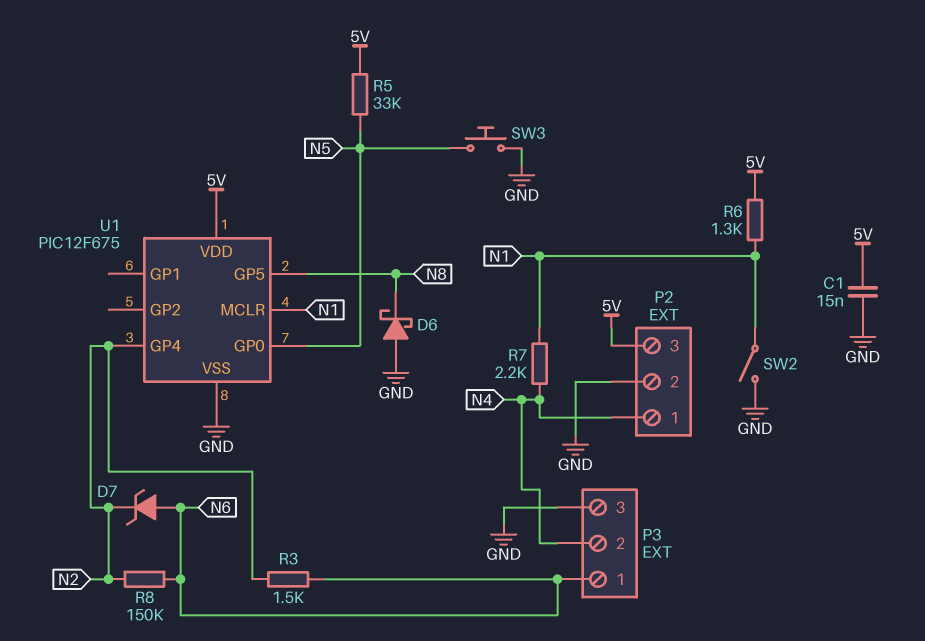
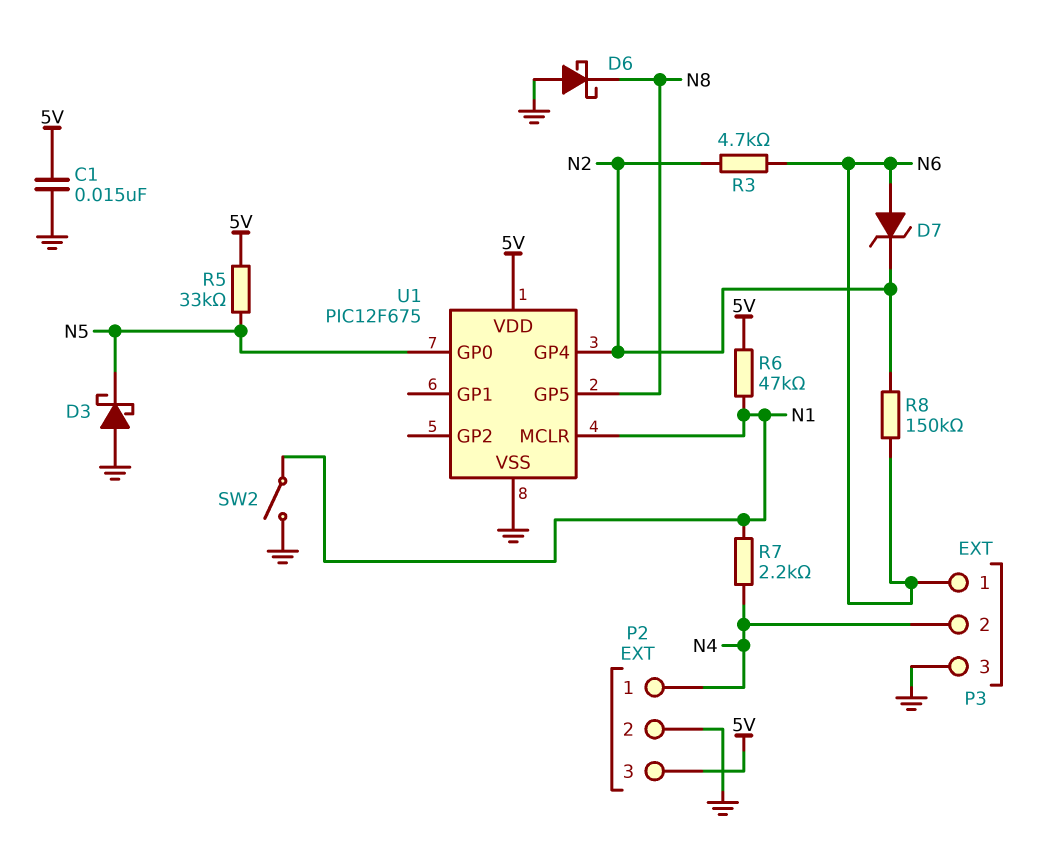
D3: none -> schottky (A GND, K N5)
R3: 1.5k (N2, N6) -> 4.7k (N2, N6)
R6: 1.3k (5V, N1) -> 47k (5V, N1)
SW3: button (GND, N5) -> none

